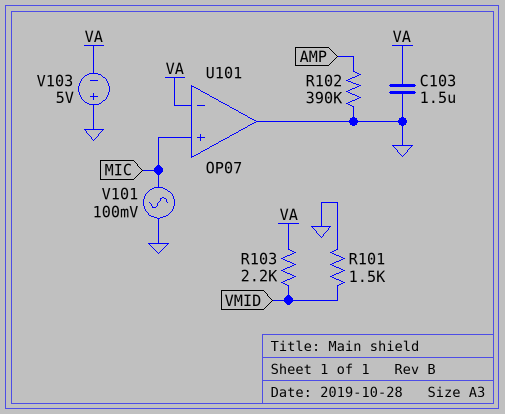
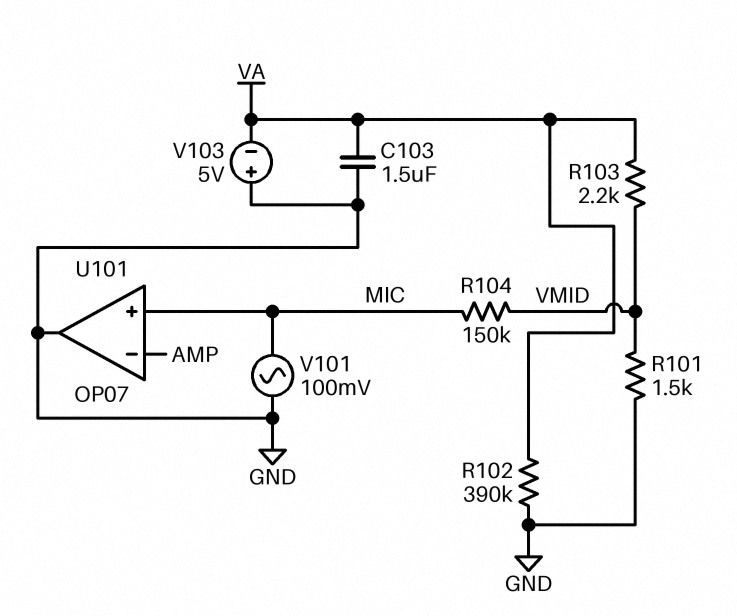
R102: 390k (AMP, GND) -> 390k (GND, VA)
R104: none -> 150k (MIC, VMID)
U101 pin in-: VA -> AMP

